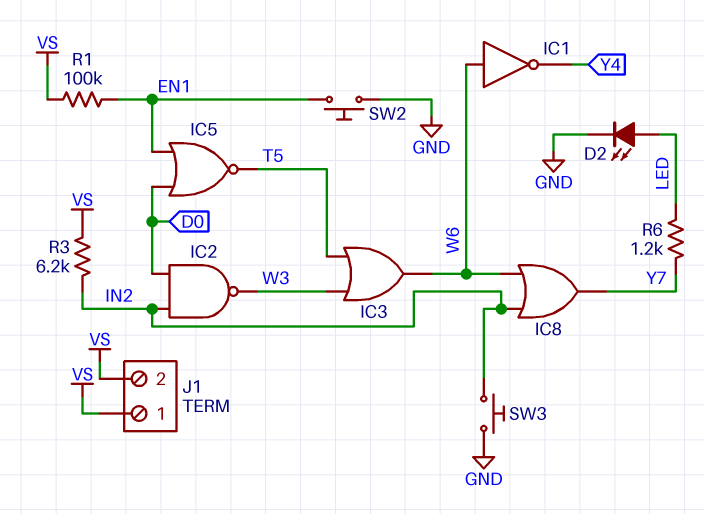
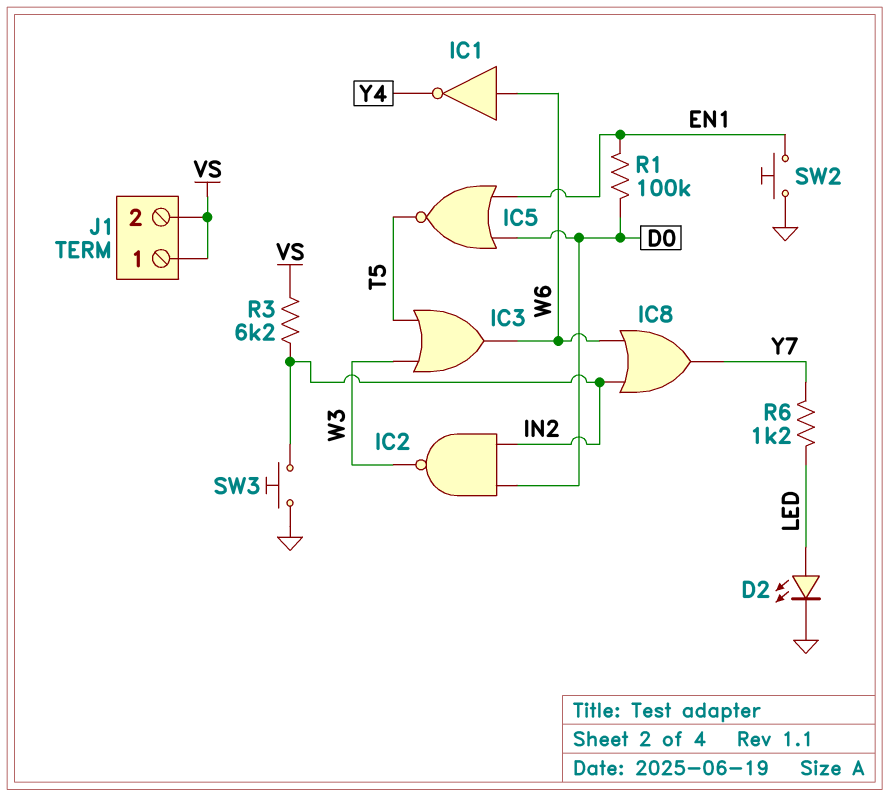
R1: 100k (EN1, VS) -> 100k (D0, EN1)

